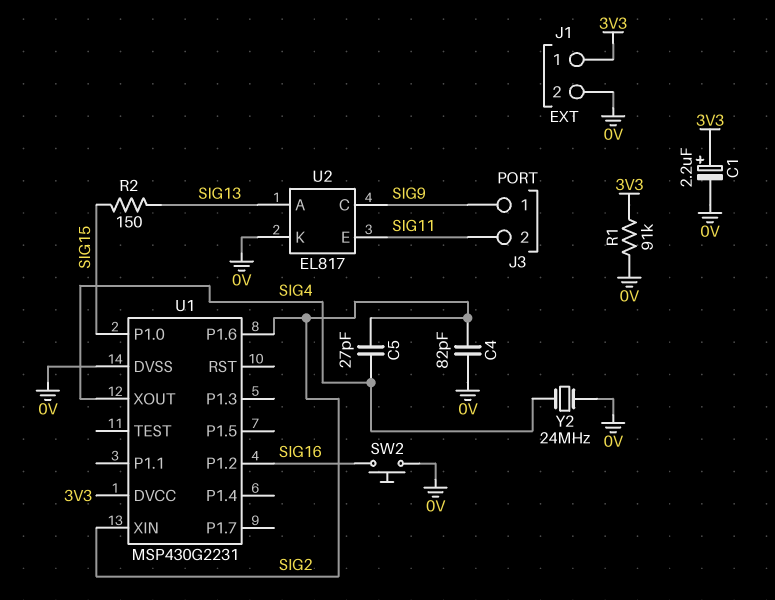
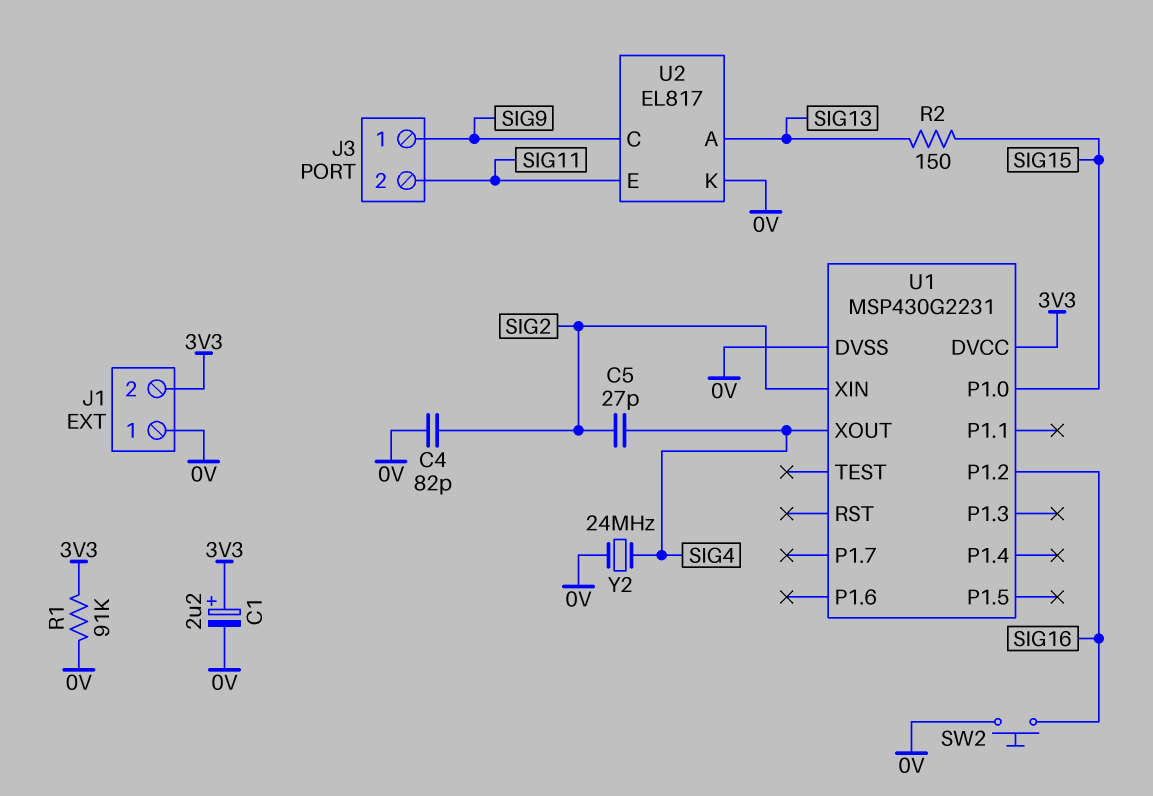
J1 pin 1: 3V3 -> 0V
J1 pin 2: 0V -> 3V3
U1 pin P1.6: SIG2 -> none

